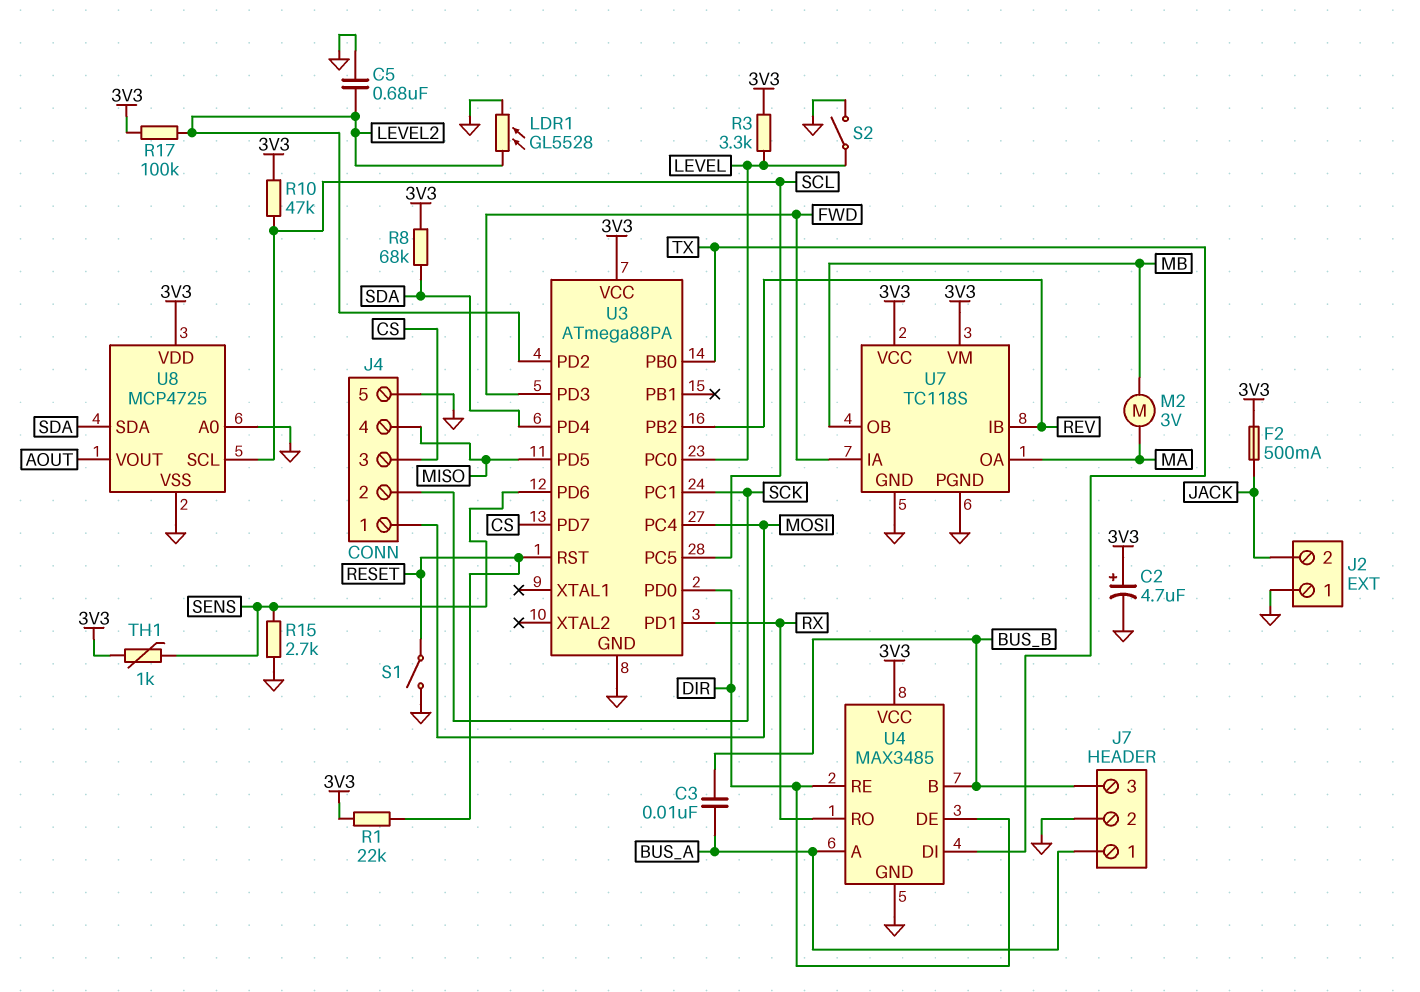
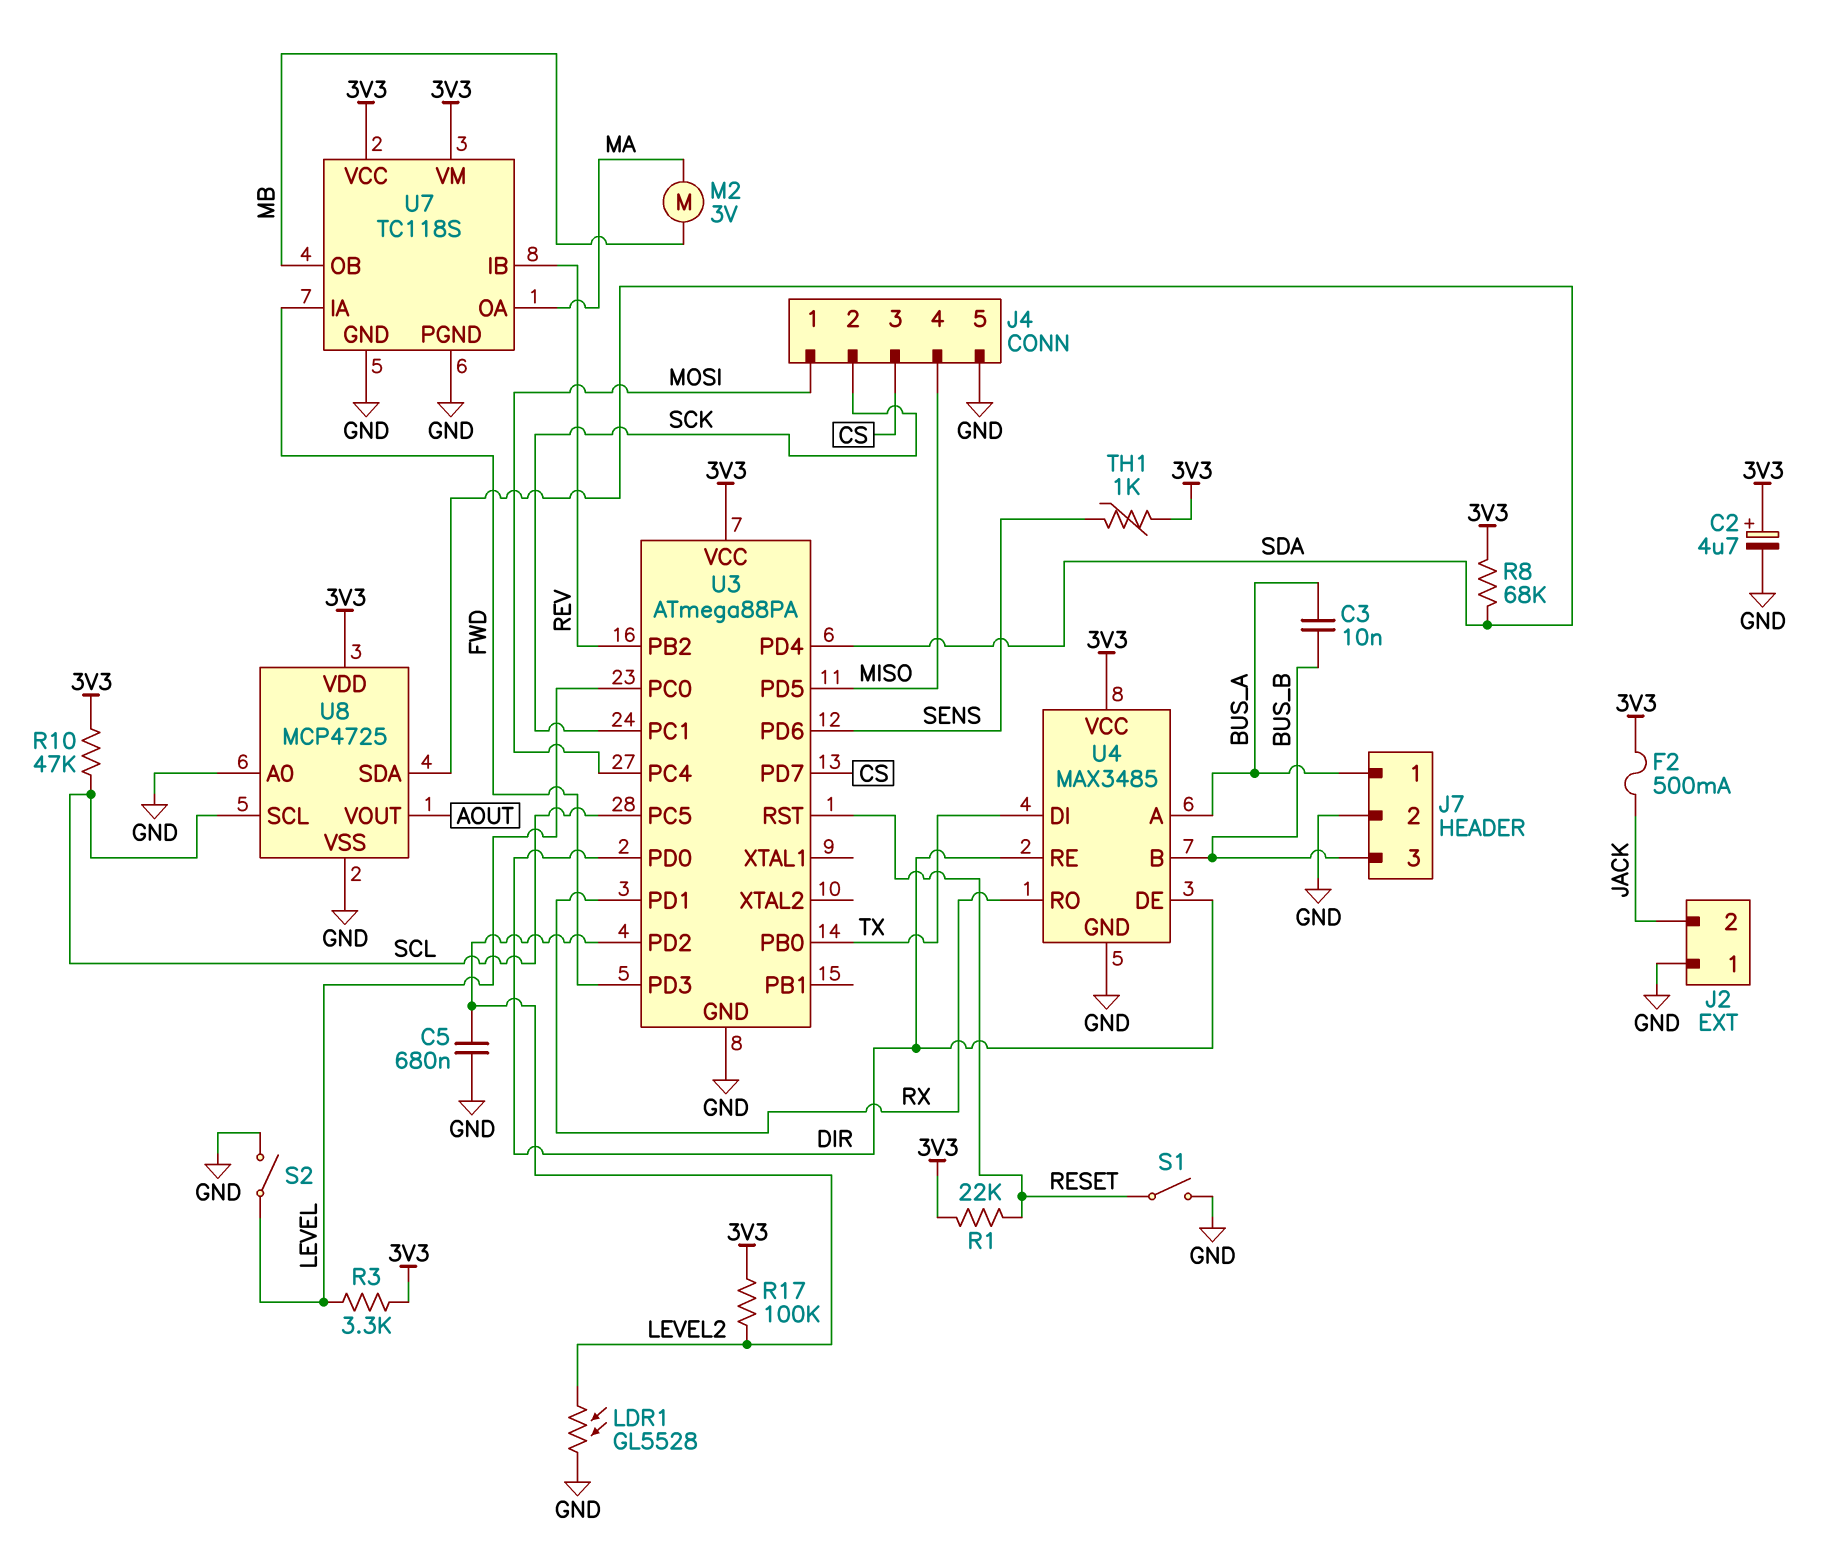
R15: 2.7k (GND, SENS) -> none

